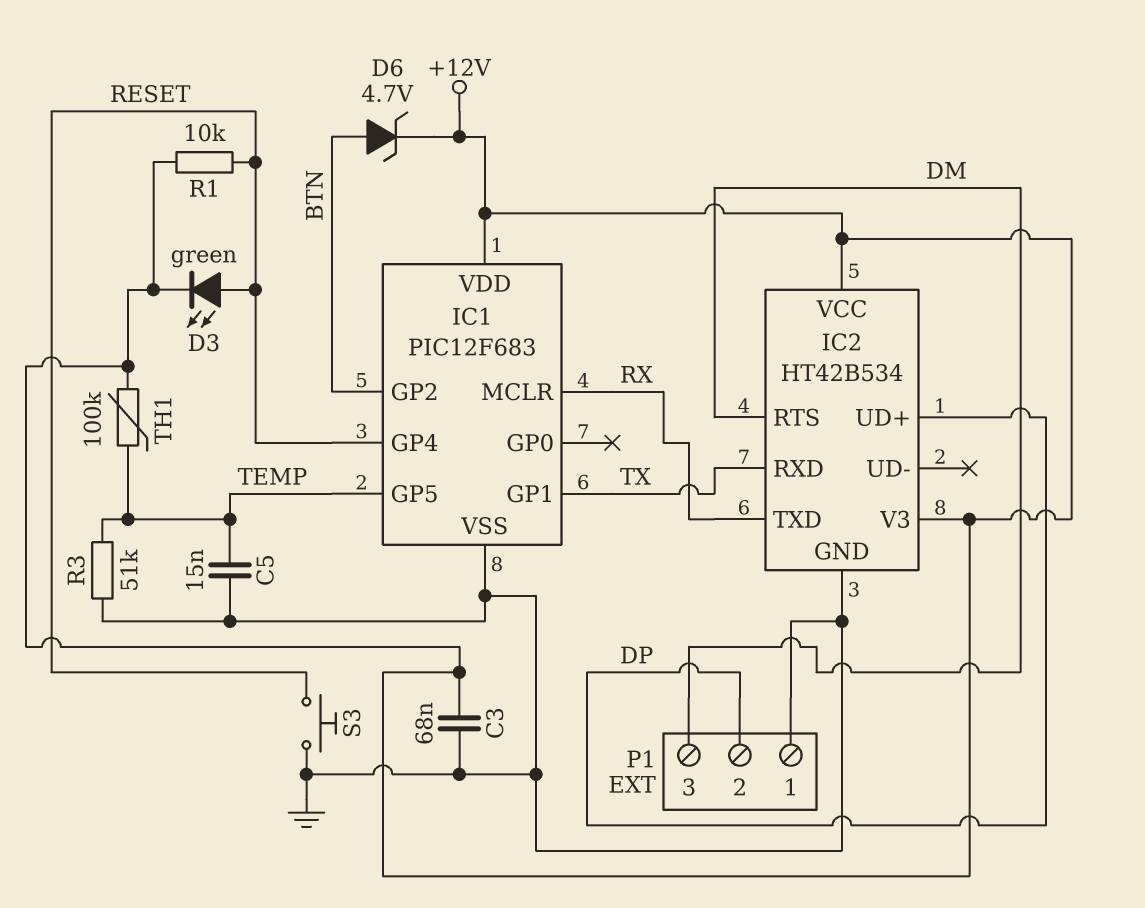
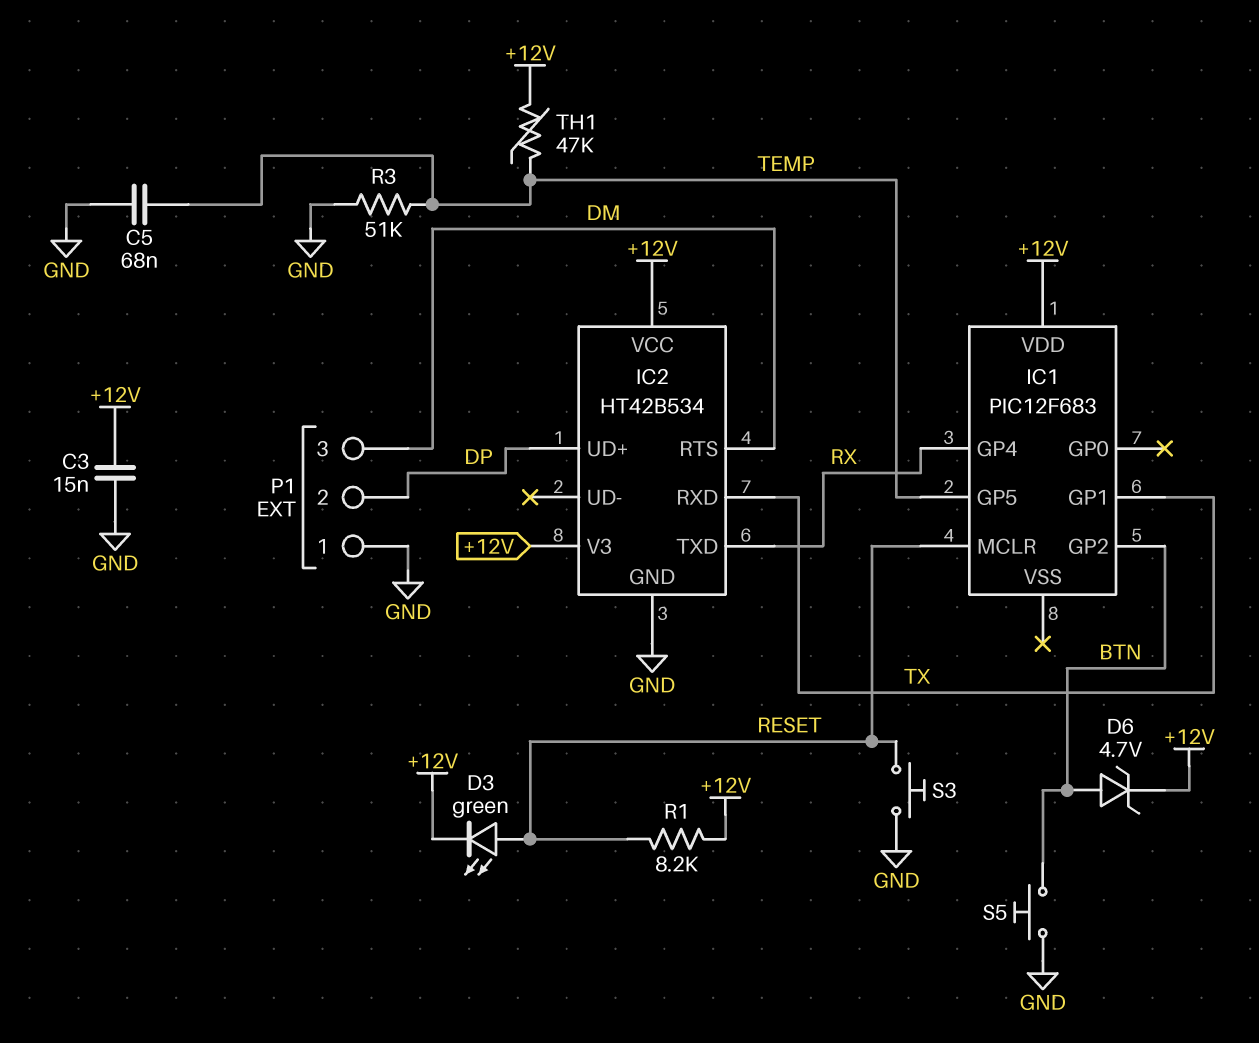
C3: 68nF (+12V, GND) -> 15nF (+12V, GND)
C5: 15nF (GND, TEMP) -> 68nF (GND, TEMP)
IC1 pin GP4: RESET -> RX
IC1 pin MCLR: RX -> RESET
IC1 pin VSS: GND -> none
R1: 10k (+12V, RESET) -> 8.2k (+12V, RESET)
S5: none -> button (BTN, GND)
TH1: 100k (+12V, TEMP) -> 47k (+12V, TEMP)

